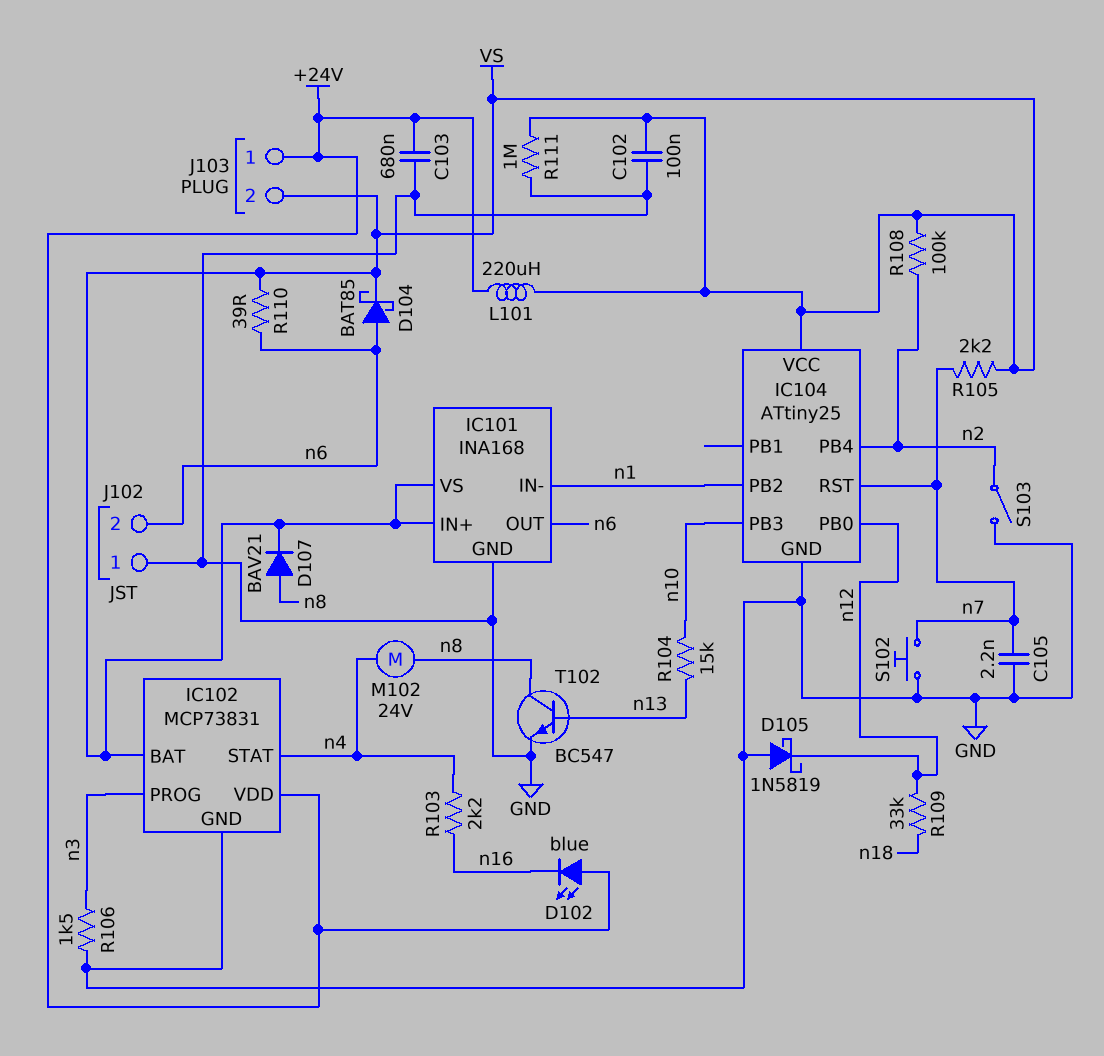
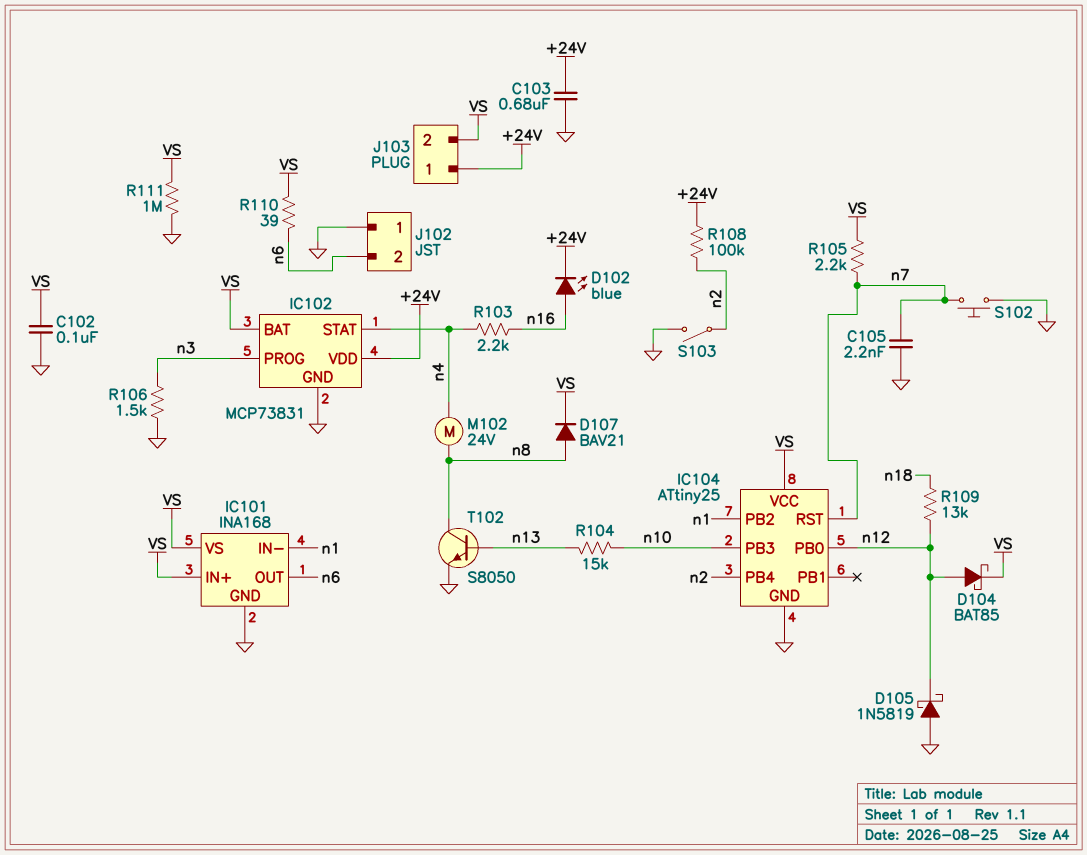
D102: LED blue (A +24V, K n16) -> LED blue (A n16, K +24V)
D104: schottky BAT85 (A n6, K VS) -> schottky BAT85 (A n12, K VS)
L101: 220uH (+24V, VS) -> none
R108: 100k (VS, n2) -> 100k (+24V, n2)
R109: 33k (n12, n18) -> 13k (n12, n18)
T102: NPN BC547 (B n13, C n8, E GND) -> NPN S8050 (B n13, C n8, E GND)

